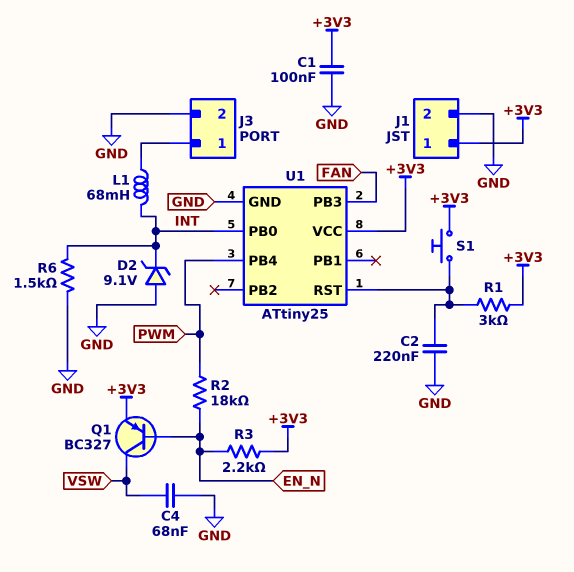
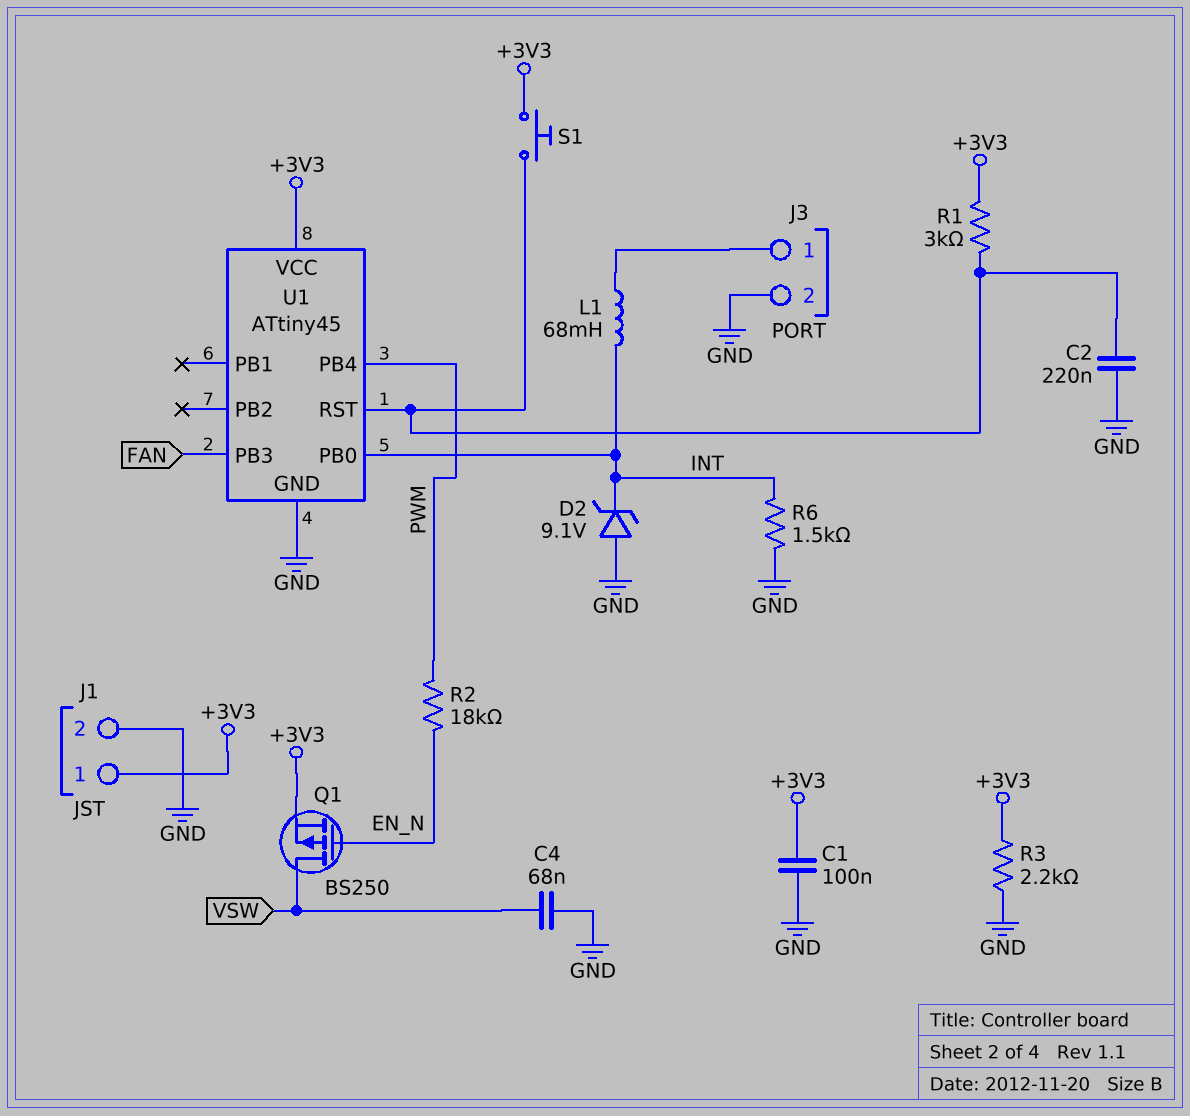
Q1: PNP BC327 (B EN_N, C VSW, E +3V3) -> PMOS BS250 (G EN_N, D VSW, S +3V3)
R3: 2.2k (+3V3, EN_N) -> 2.2k (+3V3, GND)
U1: ATtiny25 -> ATtiny45

